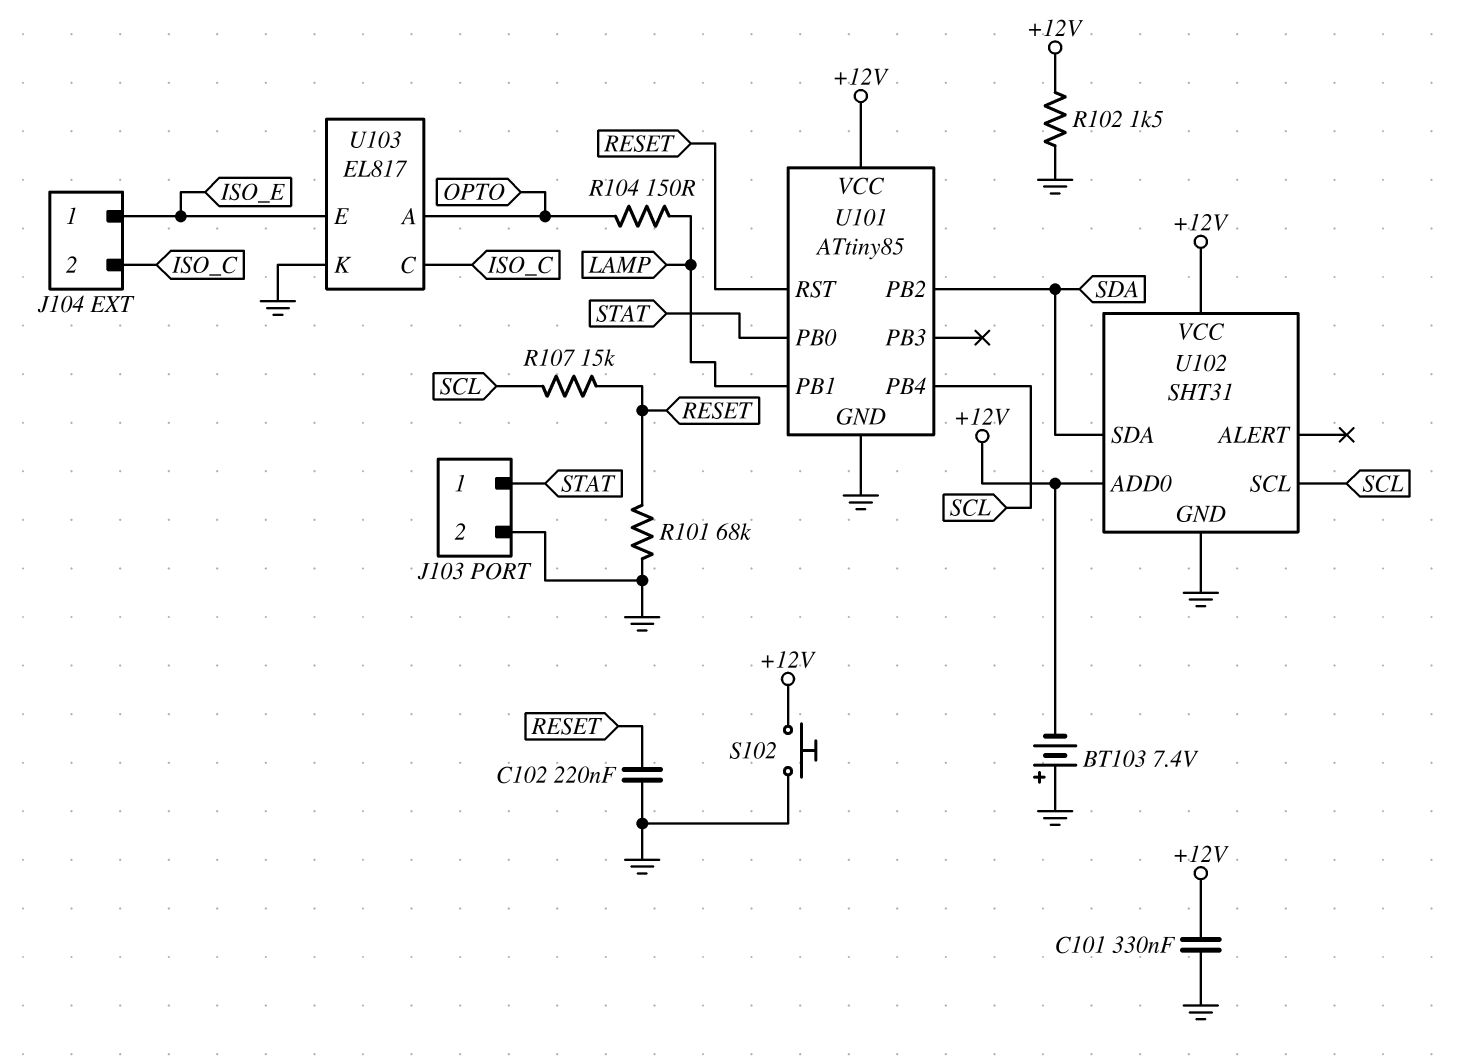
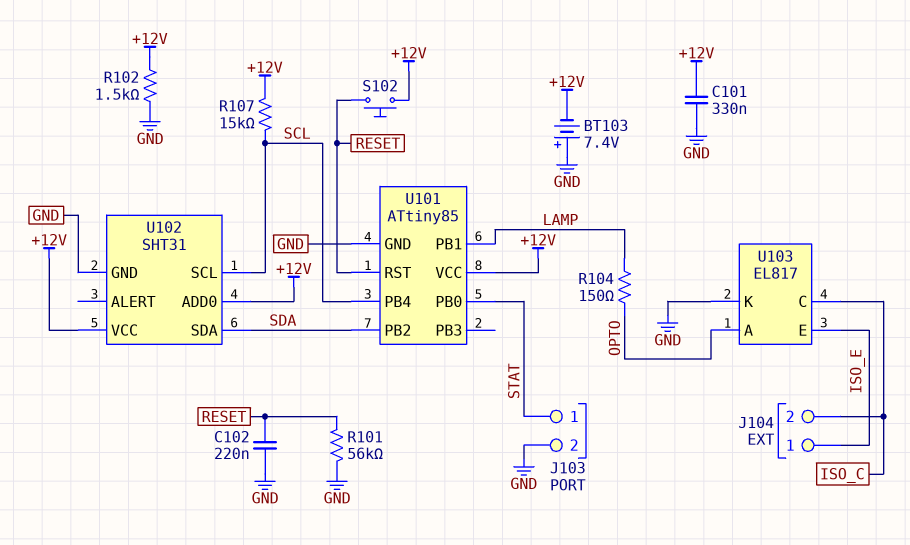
R101: 68k (GND, RESET) -> 56k (GND, RESET)
R107: 15k (RESET, SCL) -> 15k (+12V, SCL)
S102: button (+12V, GND) -> button (+12V, RESET)

